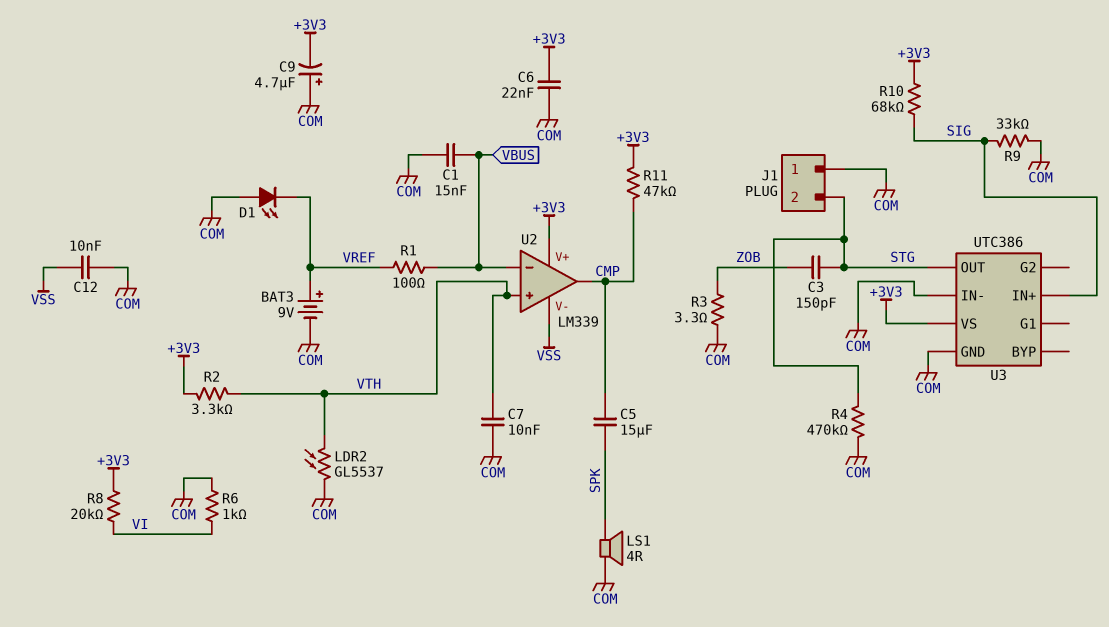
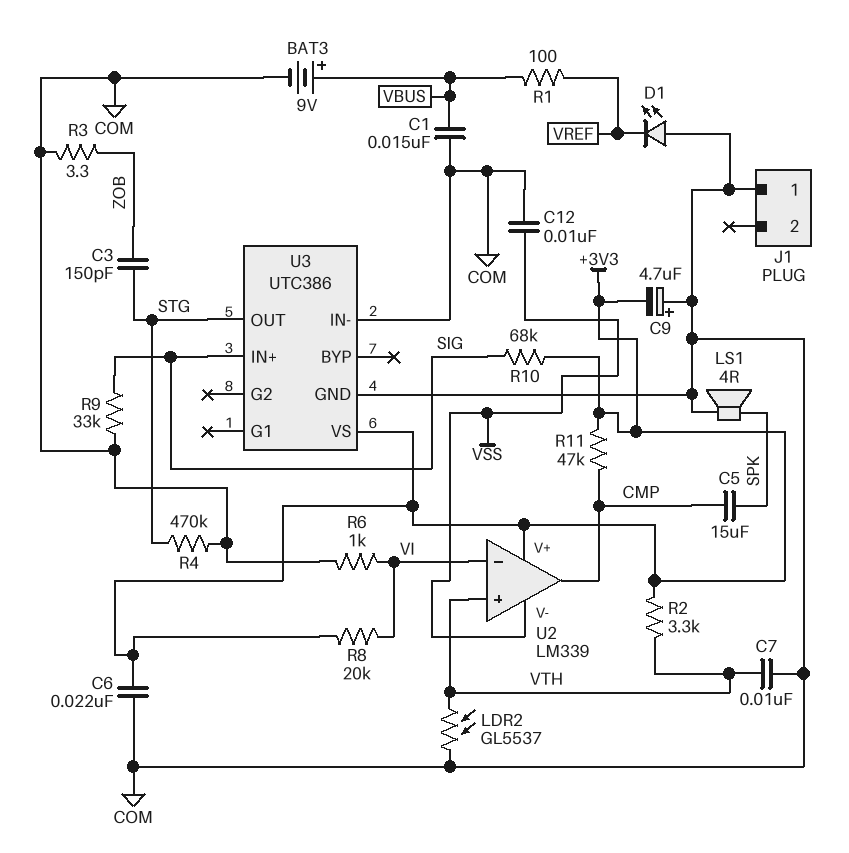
BAT3: 9V (plus VREF, minus COM) -> 9V (plus VBUS, minus COM)
J1 pin 2: STG -> none
U2 pin in-: VBUS -> VI

